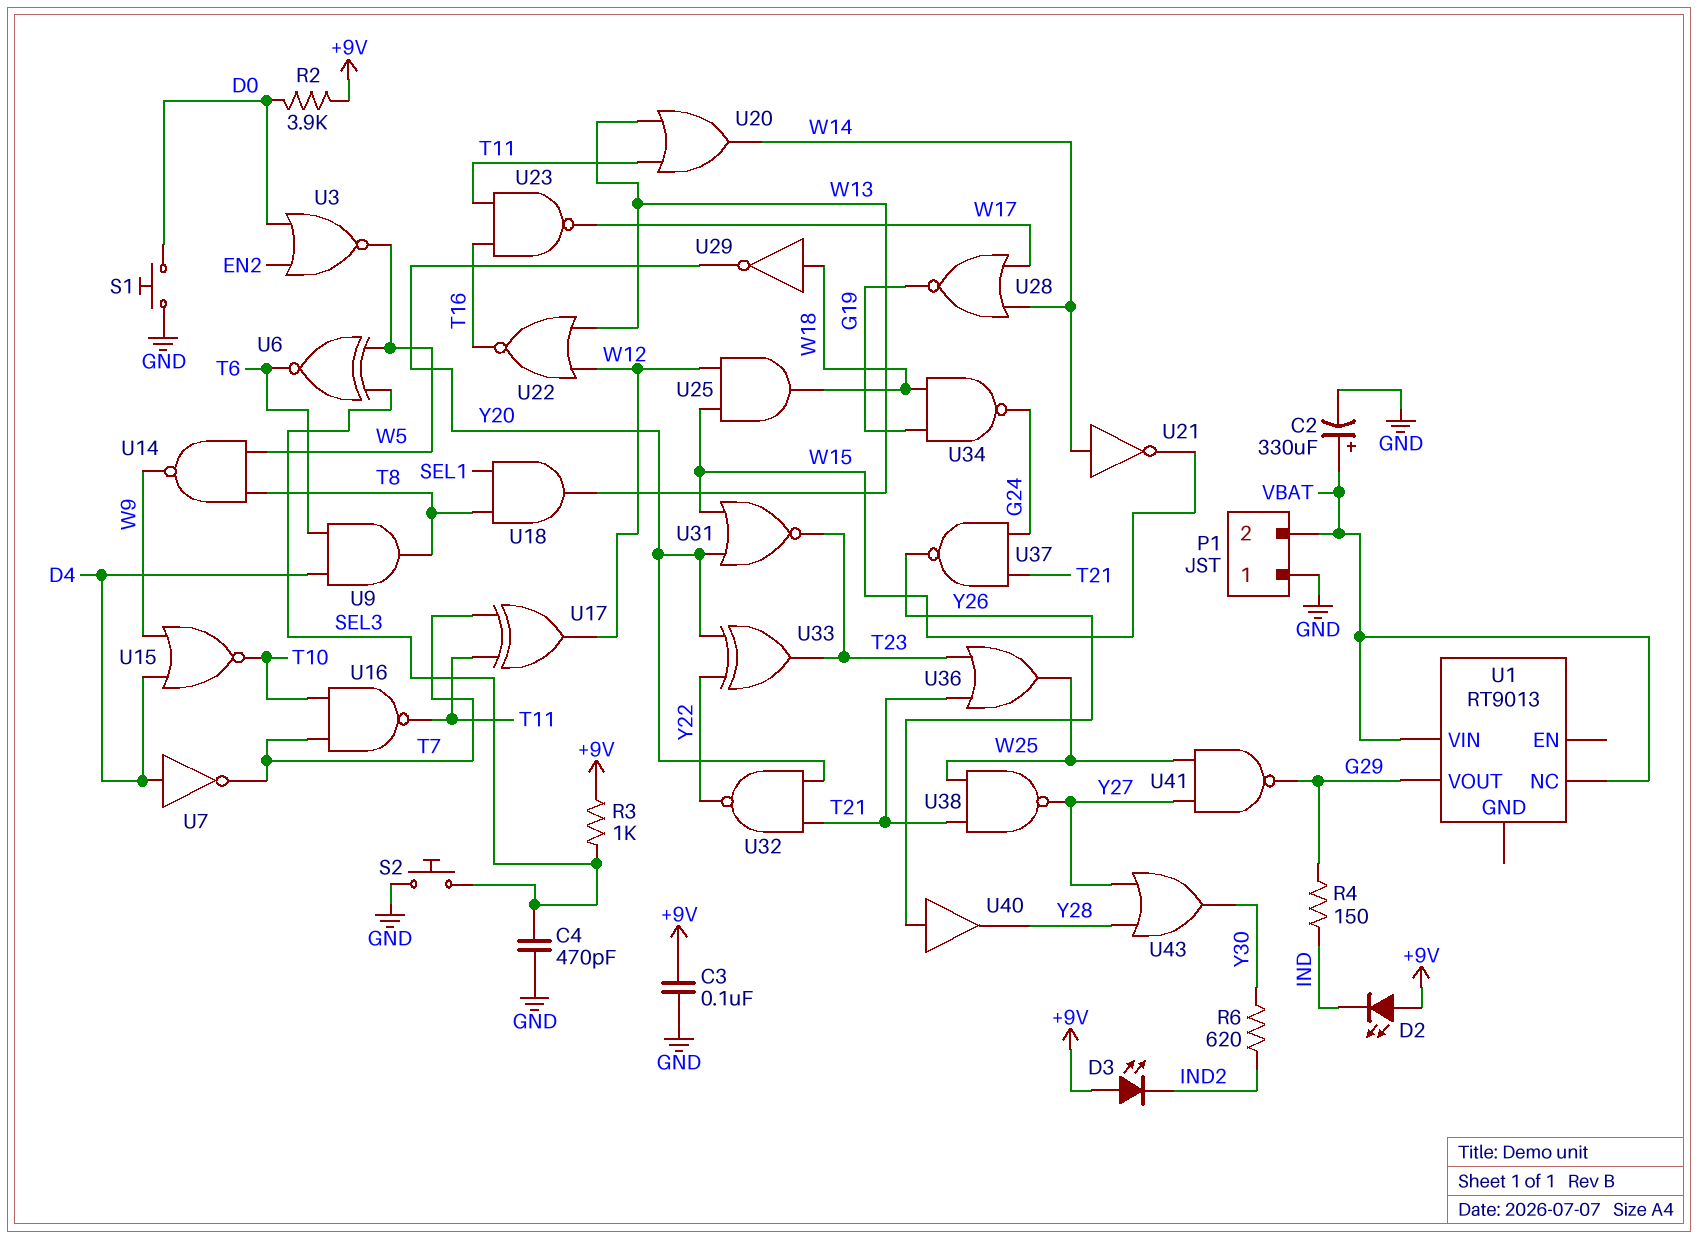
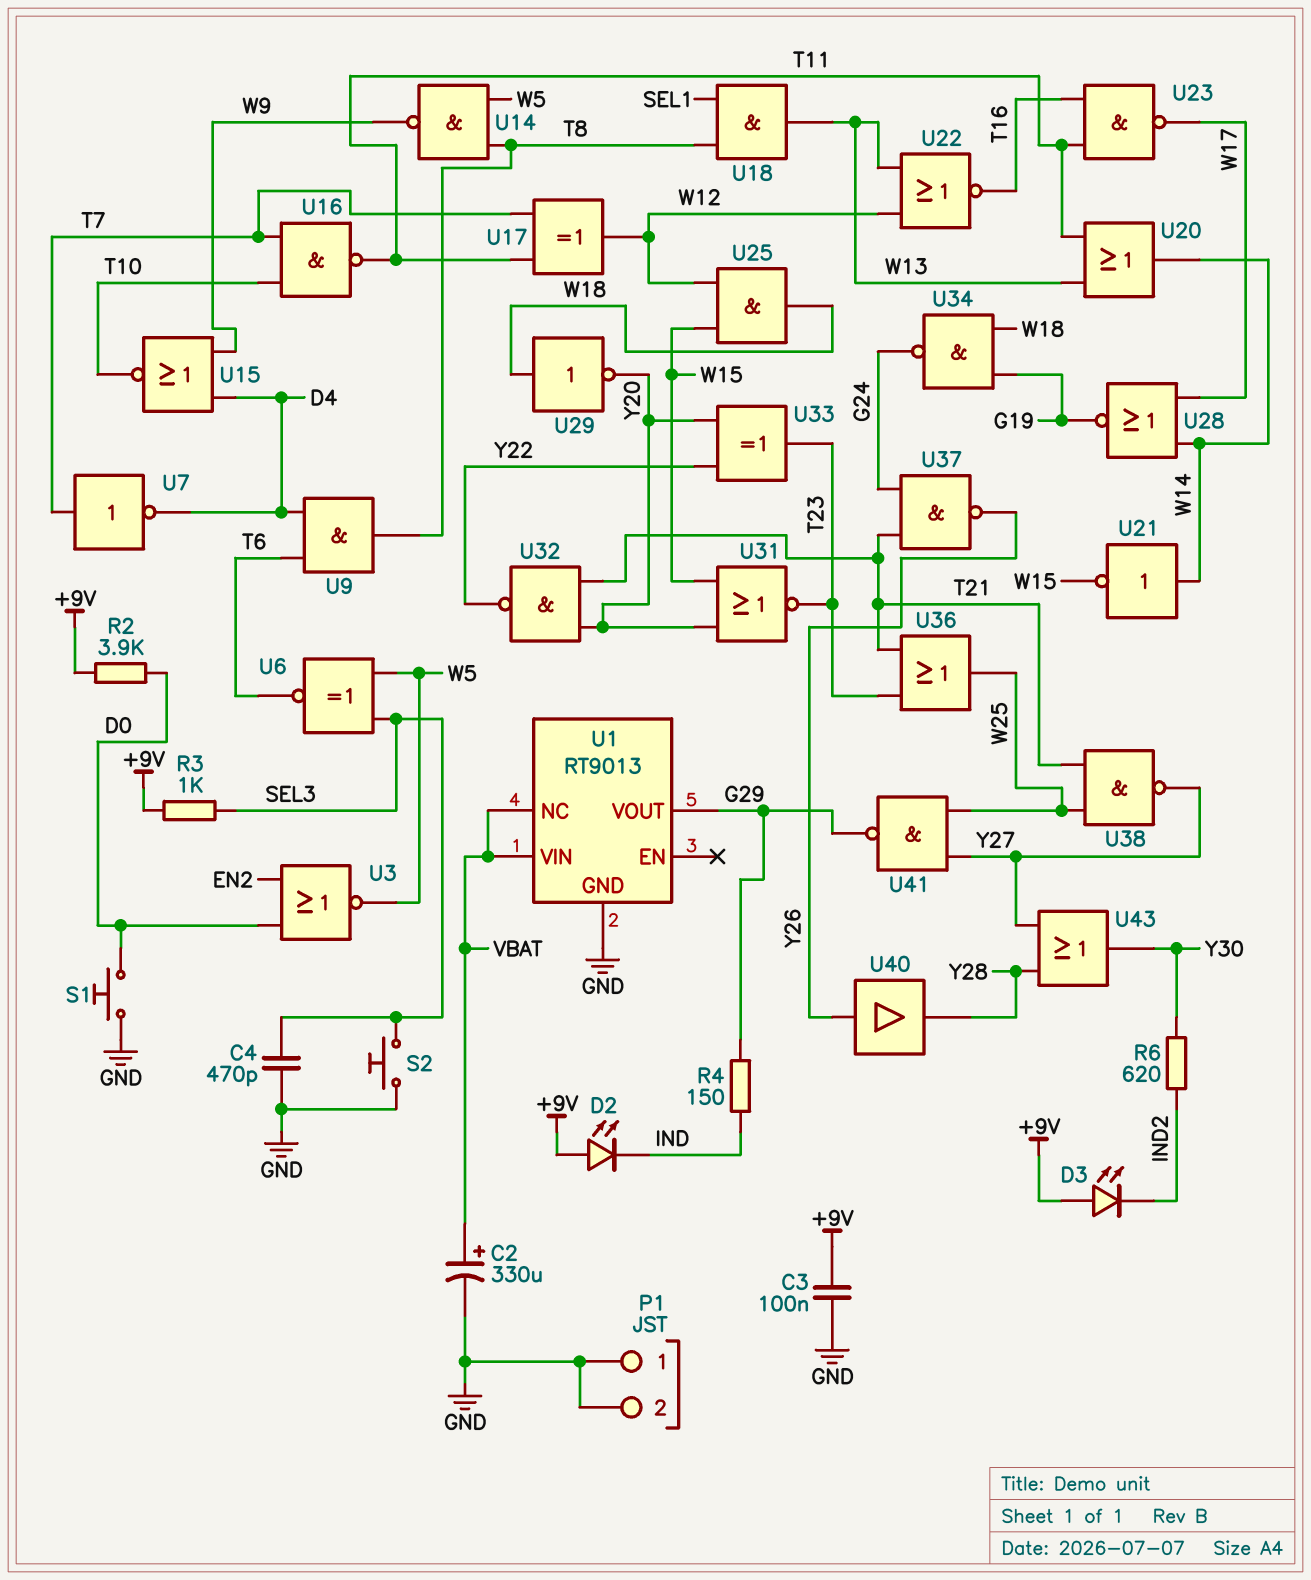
P1 pin 2: VBAT -> GND
U1 pin GND: none -> GND
U7: NOT (in D4, out T7) -> NOT (in T7, out D4)

